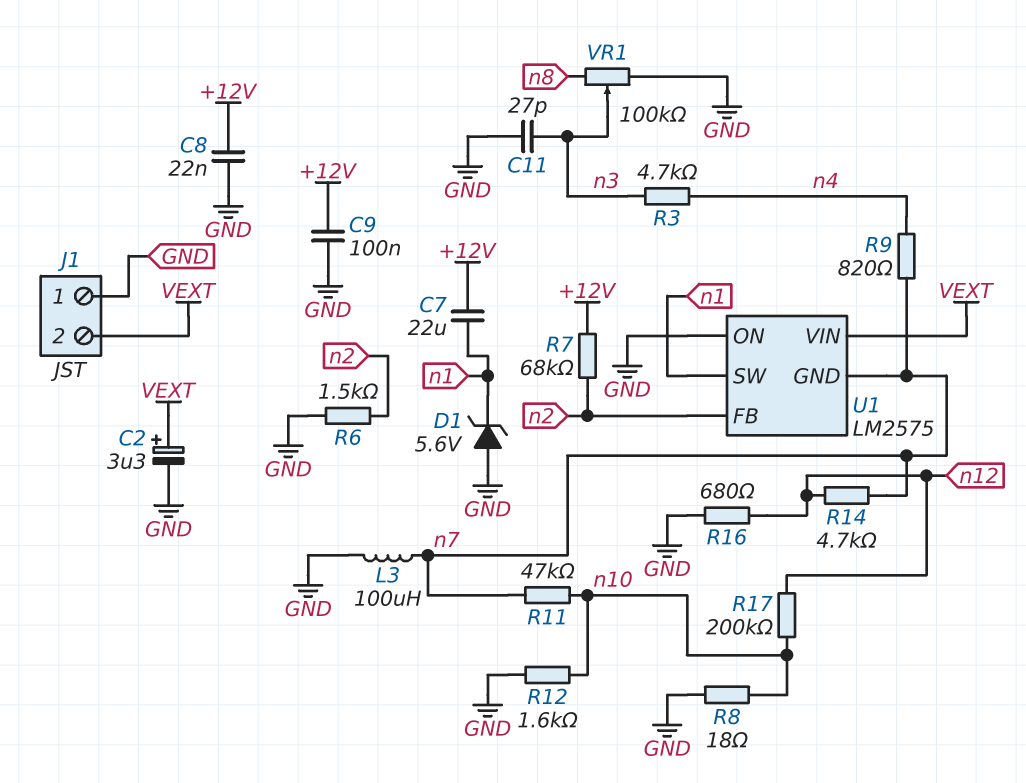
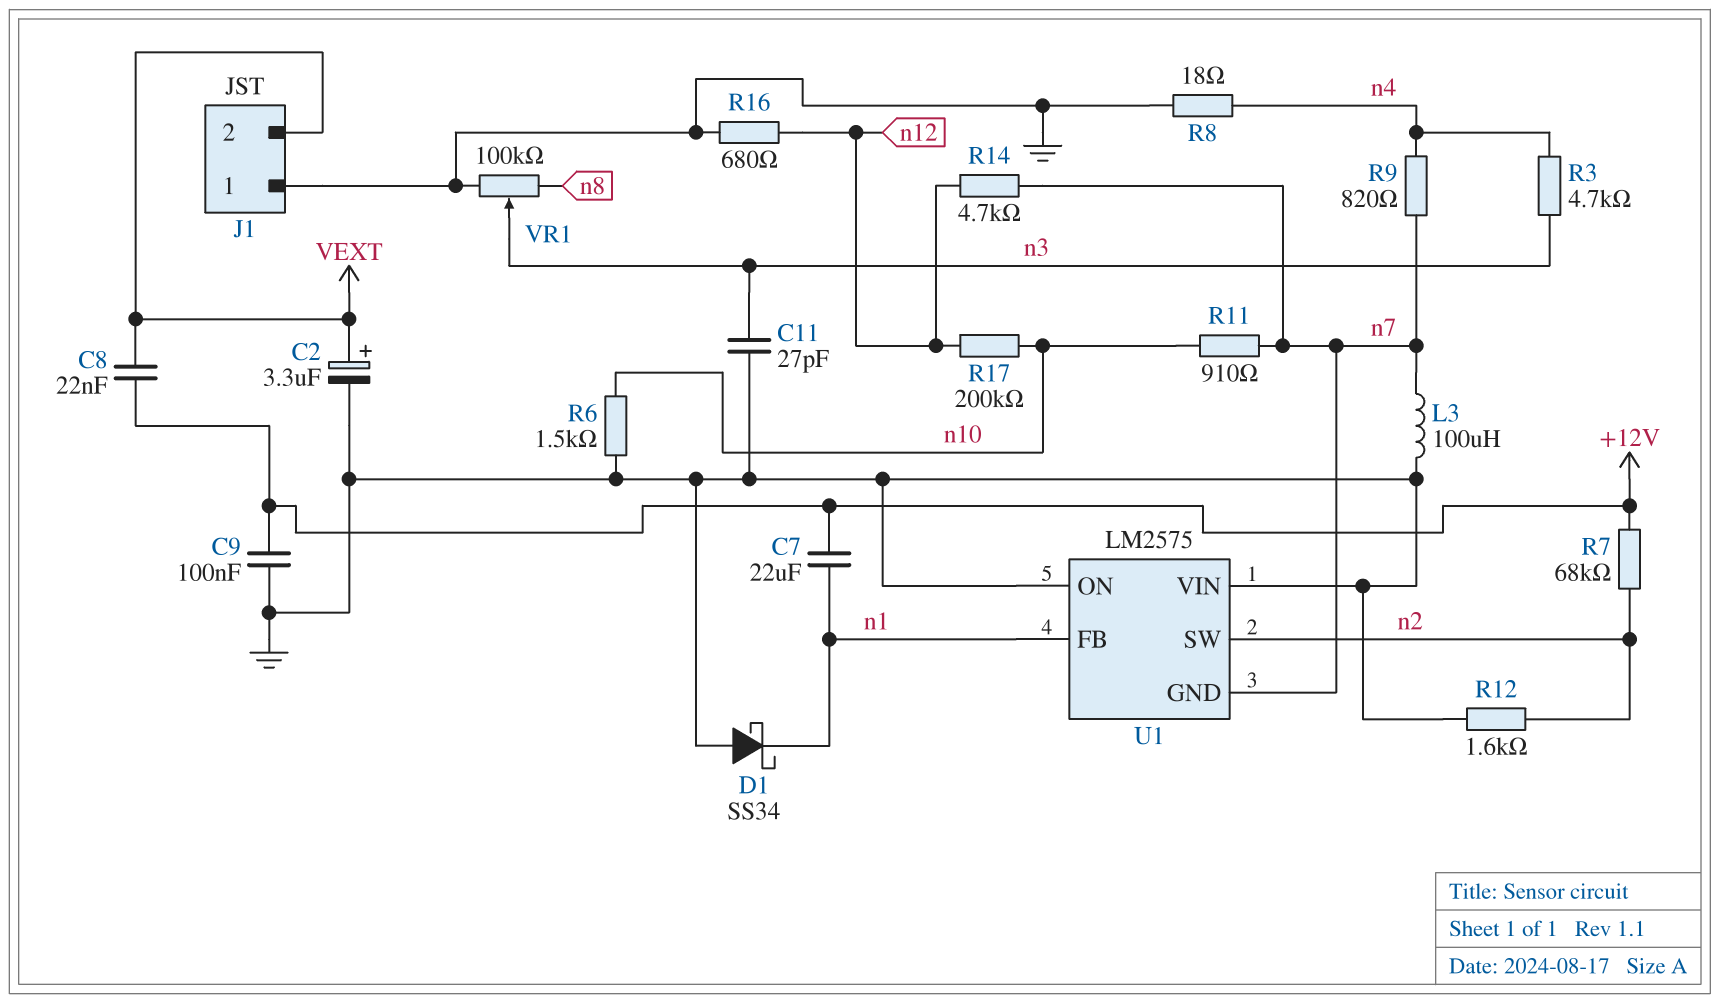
C8: 22nF (+12V, GND) -> 22nF (+12V, VEXT)
D1: zener 5.6V (A GND, K n1) -> schottky SS34 (A GND, K n1)
R6: 1.5k (GND, n2) -> 1.5k (GND, n10)
R8: 18 (GND, n10) -> 18 (GND, n4)
R11: 47k (n7, n10) -> 910 (n7, n10)
R12: 1.6k (GND, n10) -> 1.6k (GND, n2)
U1 pin FB: n2 -> n1
U1 pin SW: n1 -> n2
U1 pin VIN: VEXT -> GND

